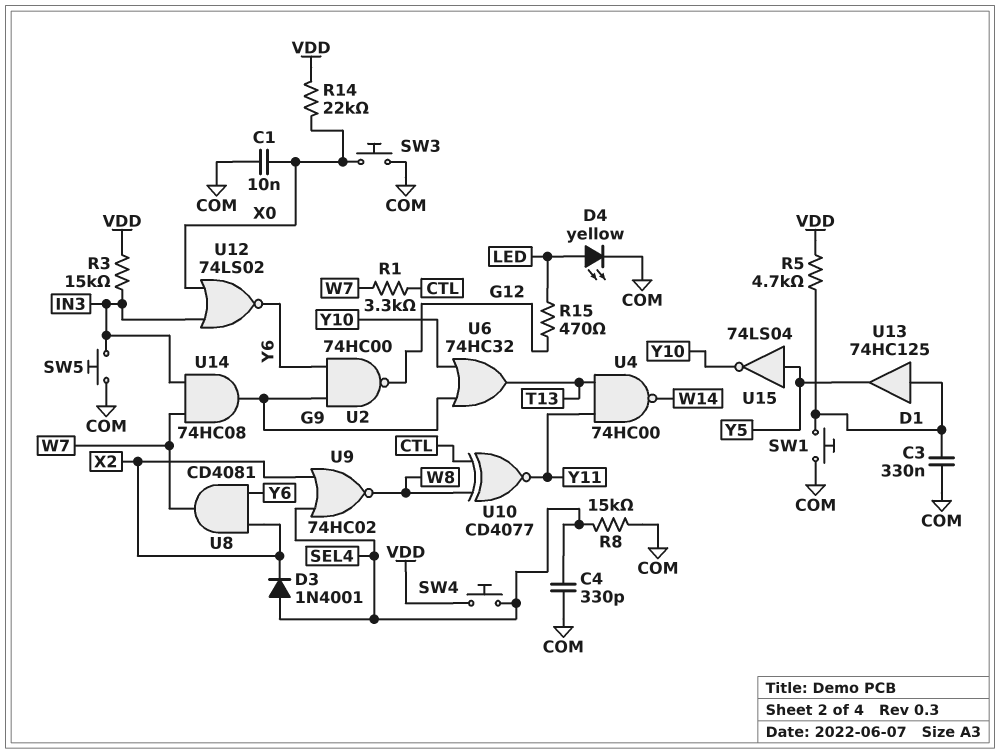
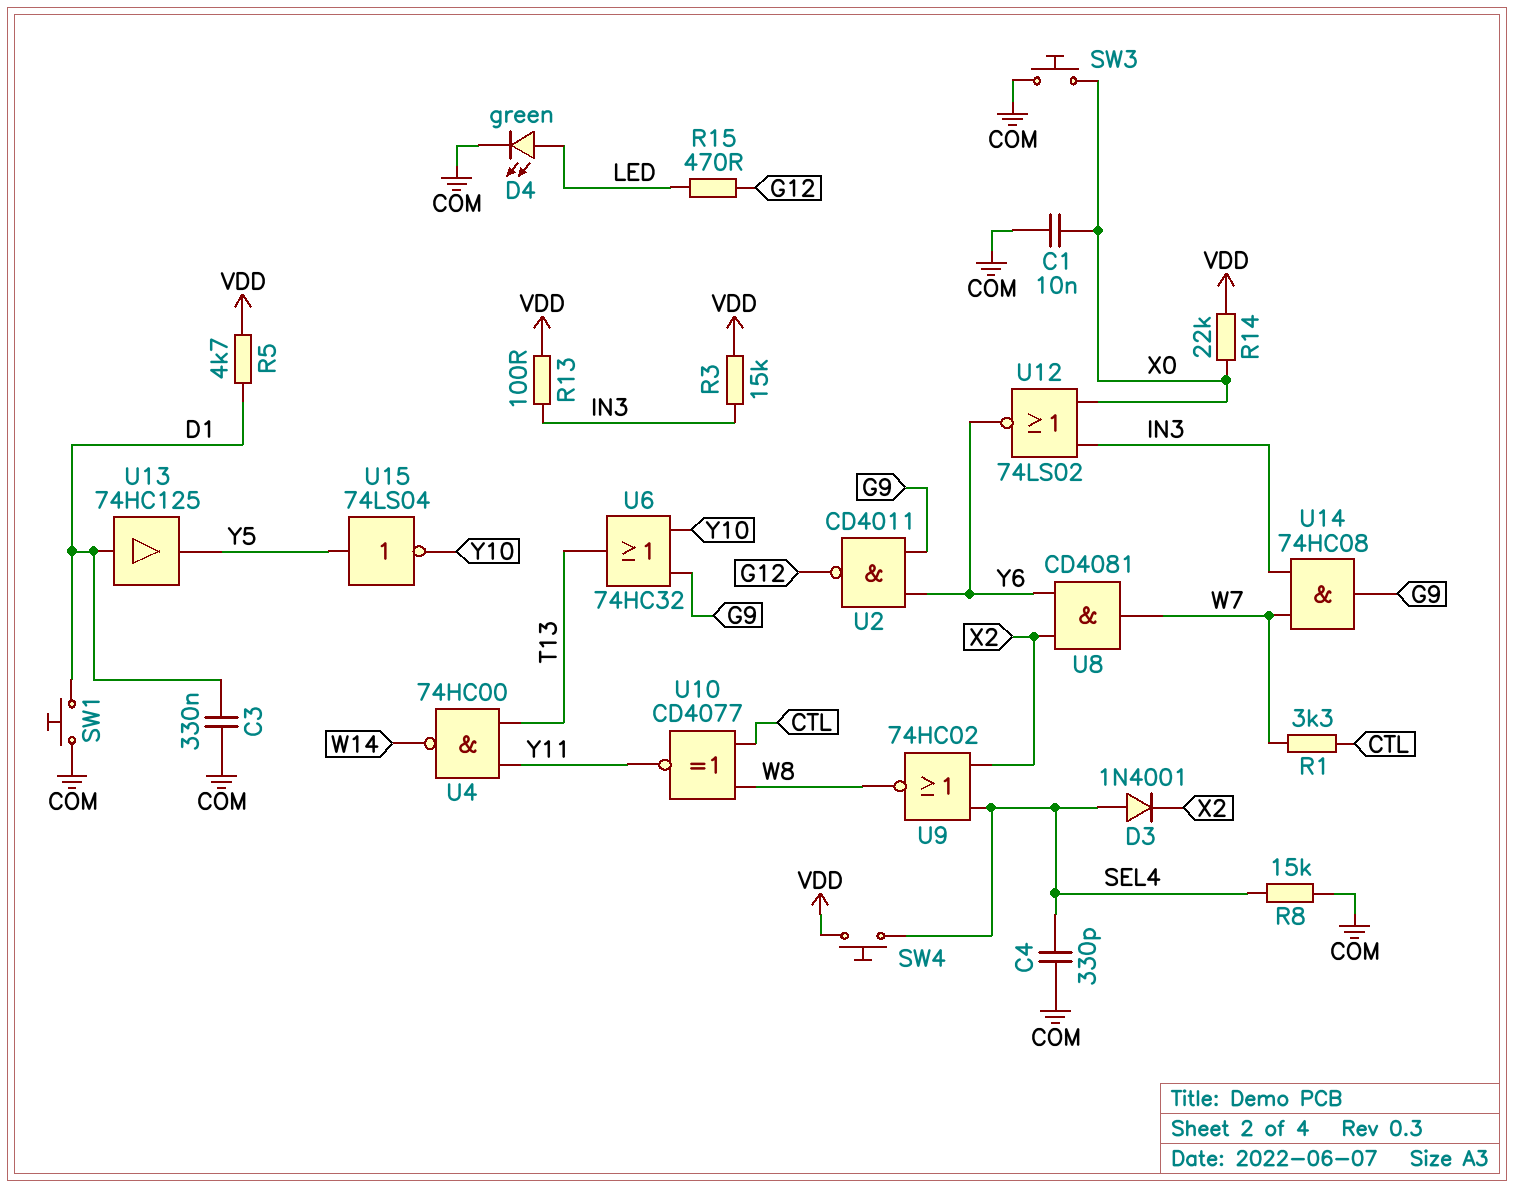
D4: LED yellow (A LED, K COM) -> LED green (A LED, K COM)
R13: none -> 100 (IN3, VDD)
SW5: button (COM, IN3) -> none
U2: NAND 74HC00 (in G9, in Y6, out G12) -> NAND CD4011 (in G9, in Y6, out G12)

